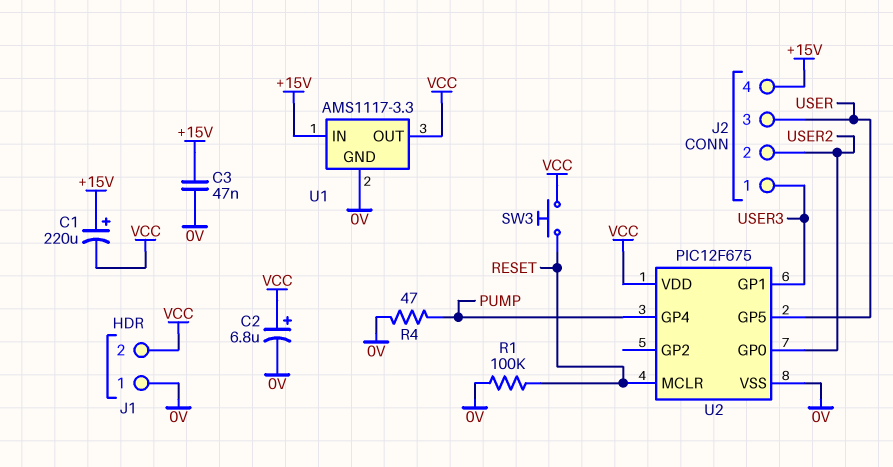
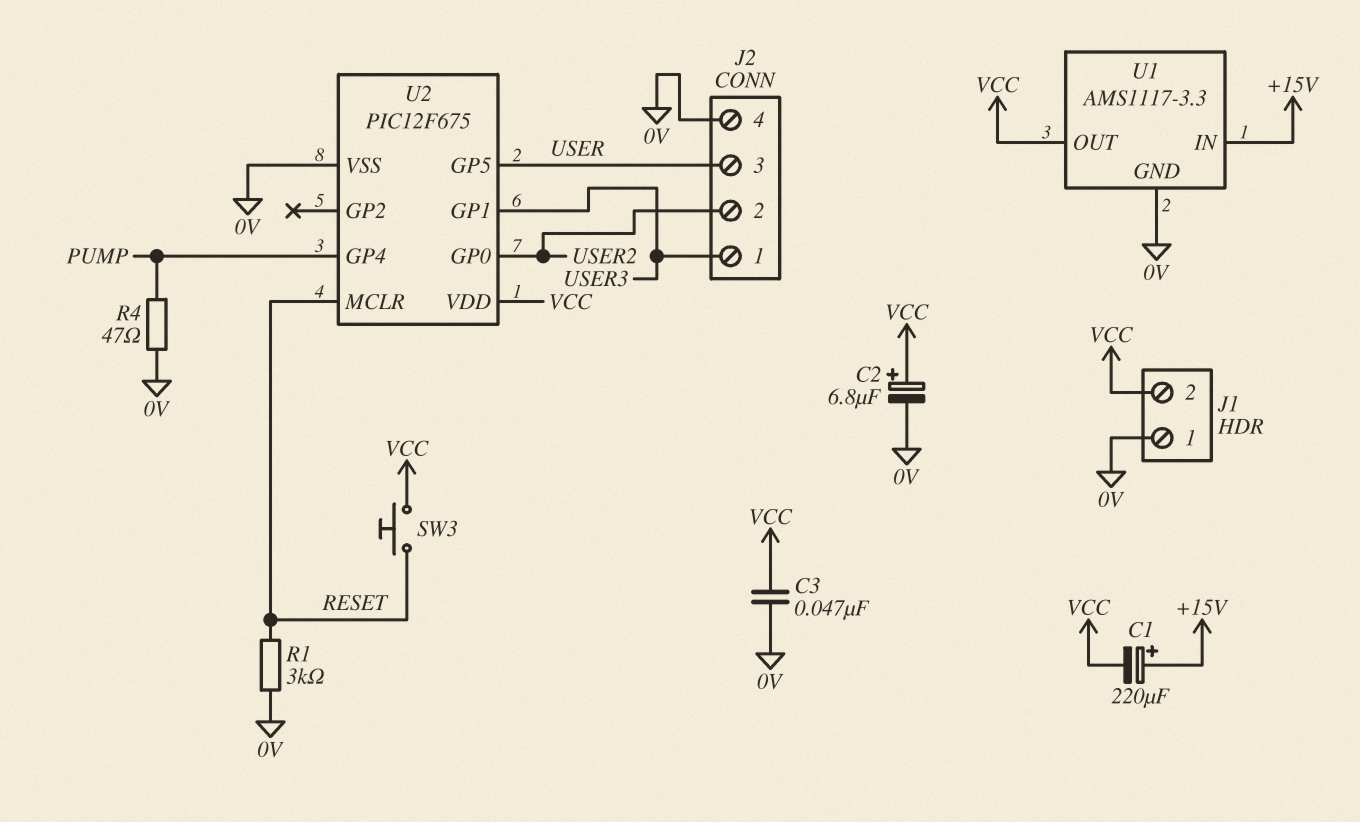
C3: 47nF (+15V, 0V) -> 47nF (0V, VCC)
J2 pin 4: +15V -> 0V
R1: 100k (0V, RESET) -> 3k (0V, RESET)

